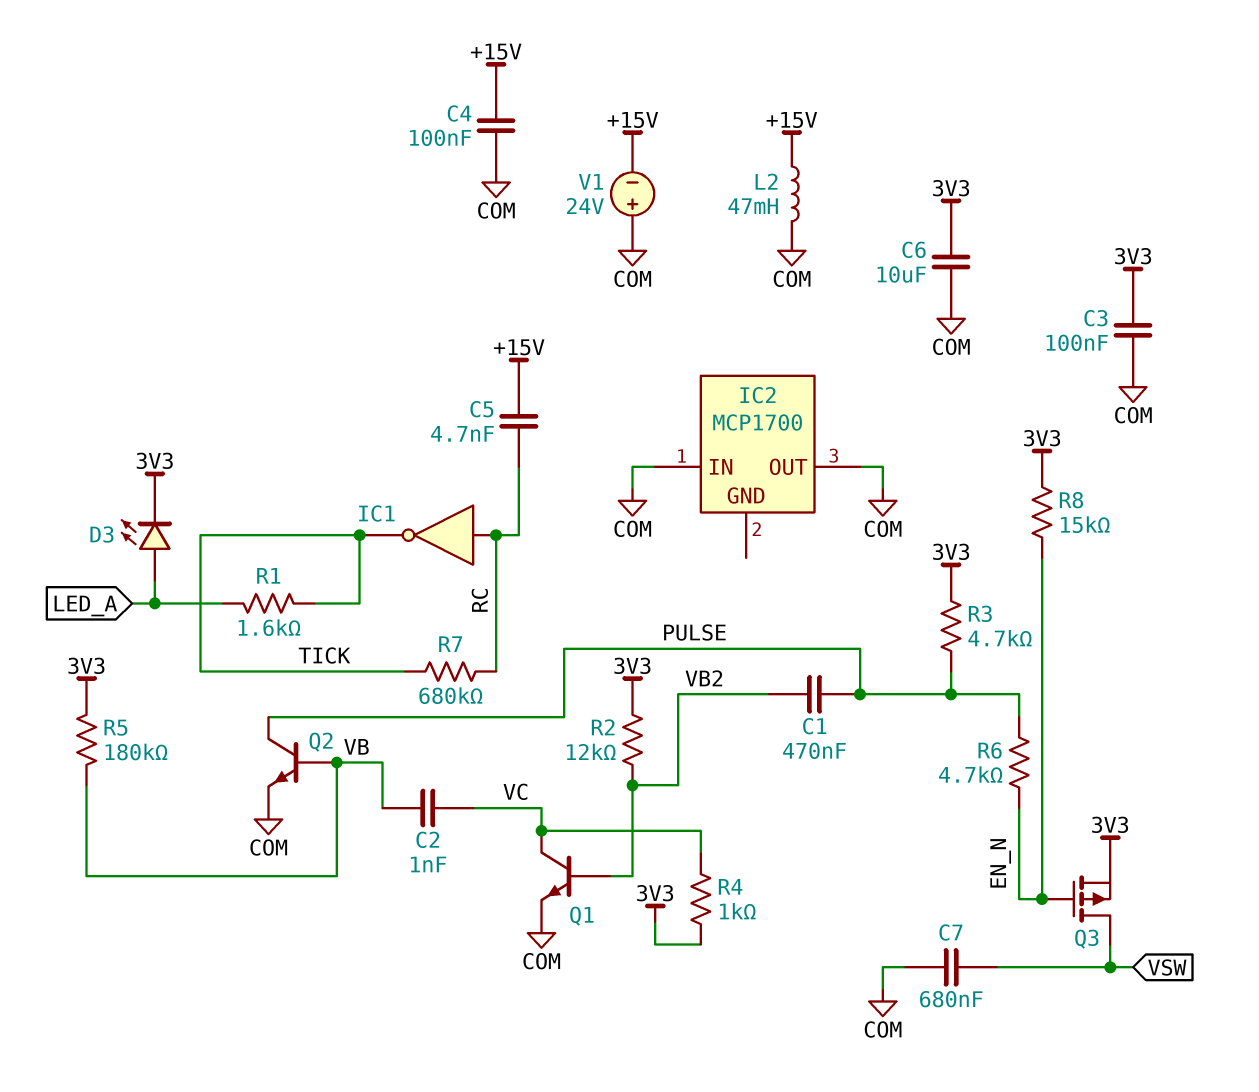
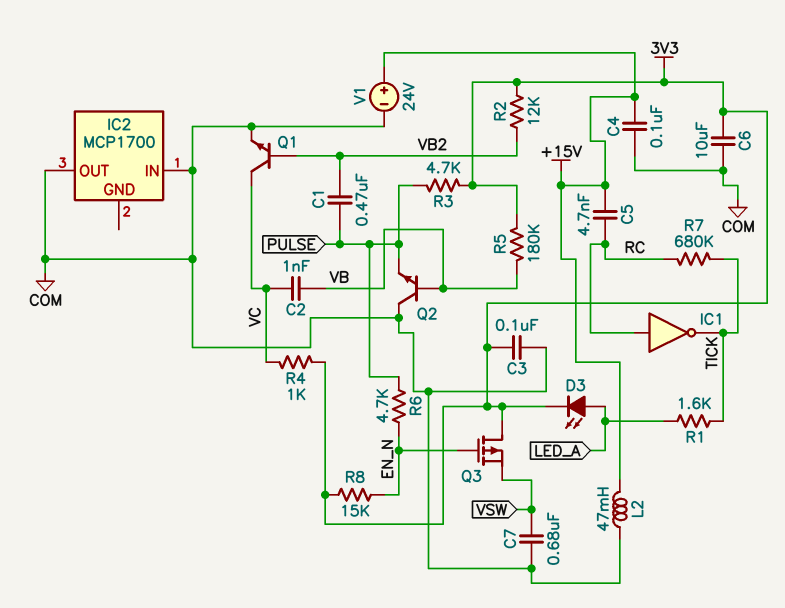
Q2: NPN (B VB, C PULSE, E COM) -> NPN (B VB, C COM, E PULSE)
Q3: PMOS (G EN_N, D VSW, S 3V3) -> PMOS (G EN_N, D 3V3, S VSW)
V1: 24V (plus COM, minus +15V) -> 24V (plus +15V, minus COM)

